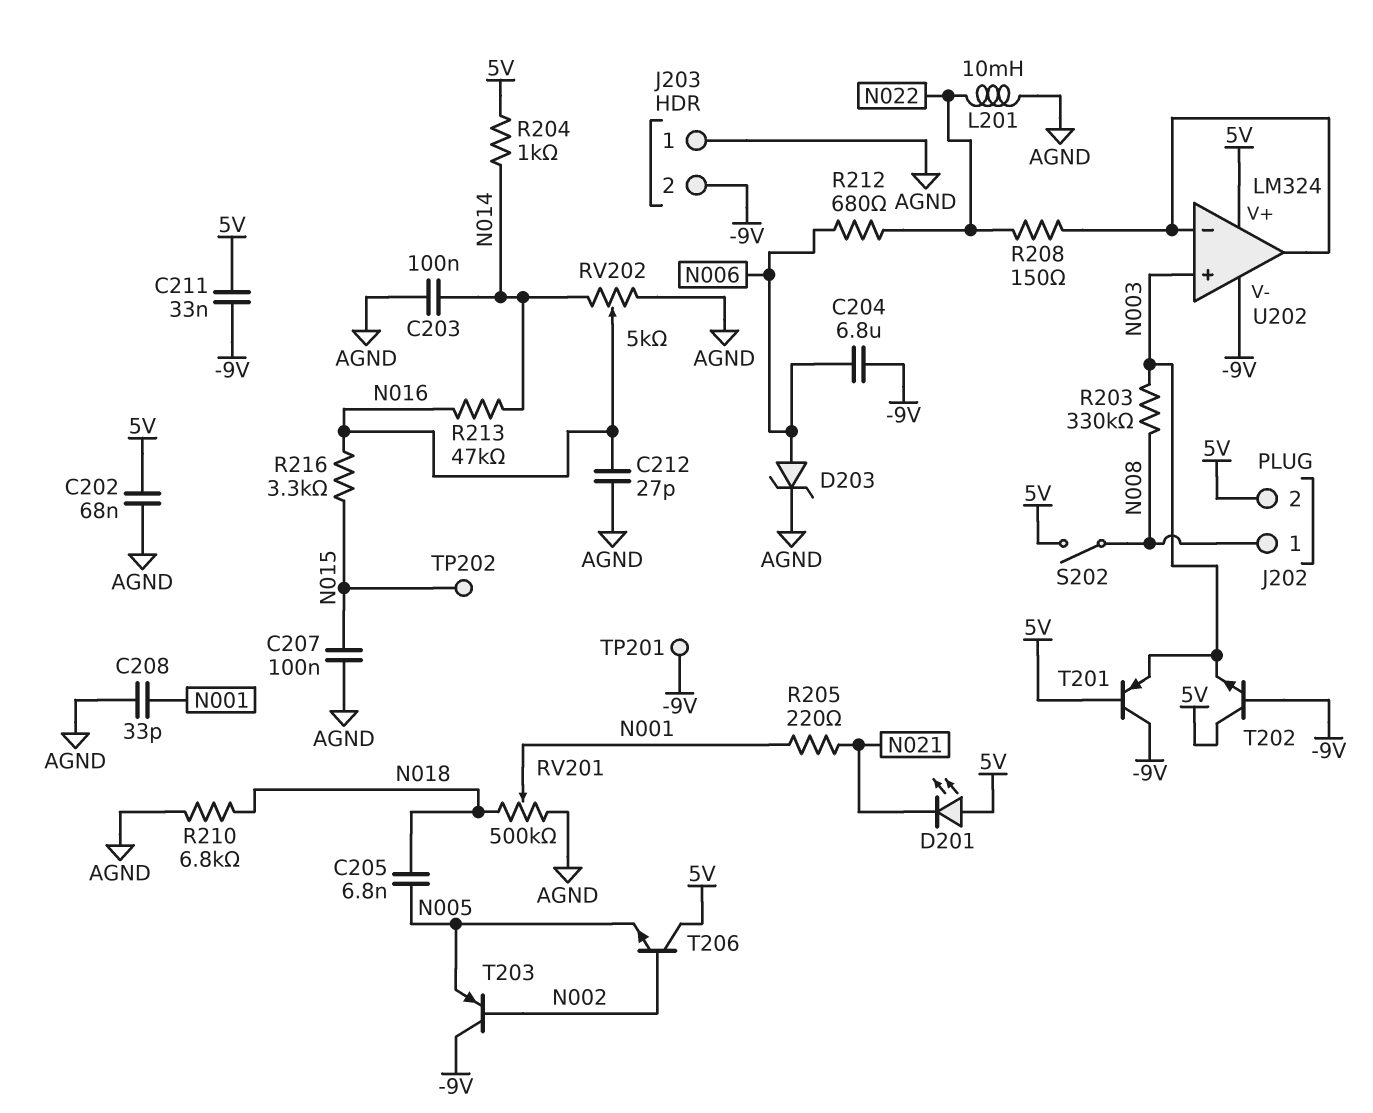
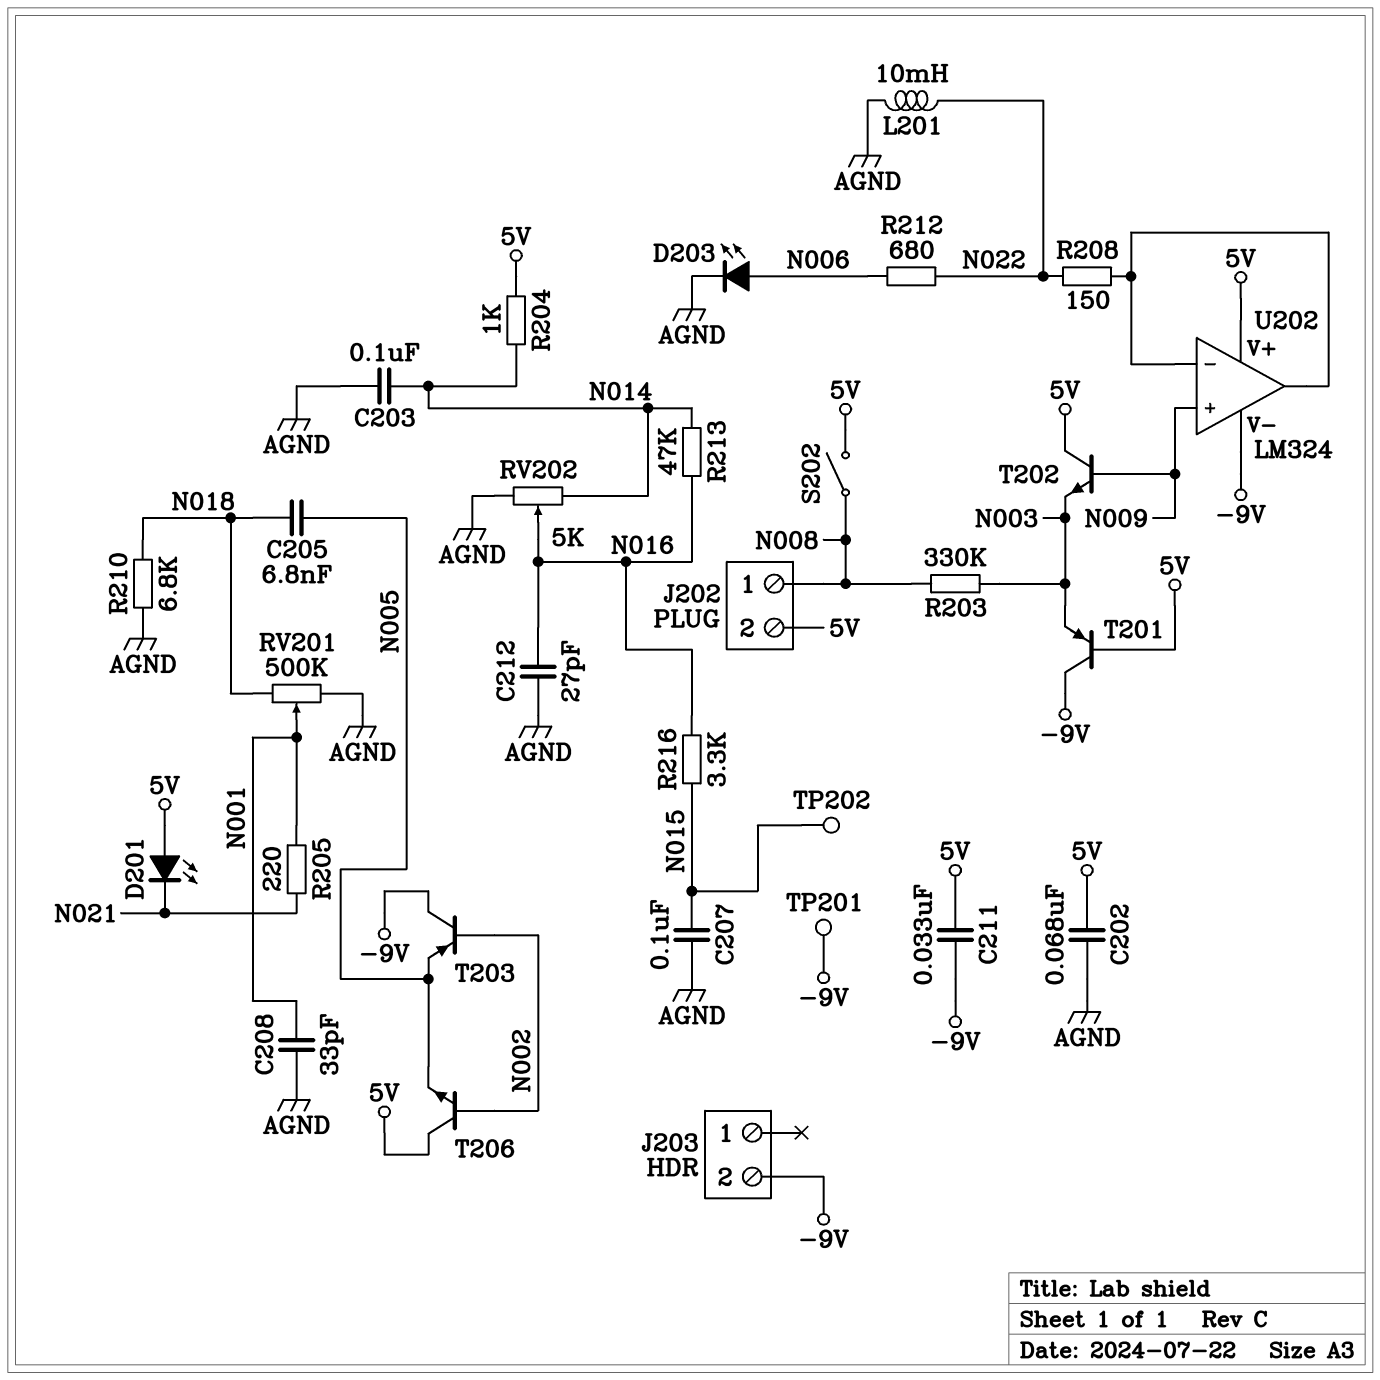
C204: 6.8uF (-9V, N006) -> none
D203: zener (A N006, K AGND) -> LED (A N006, K AGND)
J203 pin 1: AGND -> none
T202: NPN (B -9V, C 5V, E N003) -> NPN (B N009, C 5V, E N003)
U202 pin in+: N003 -> N009

